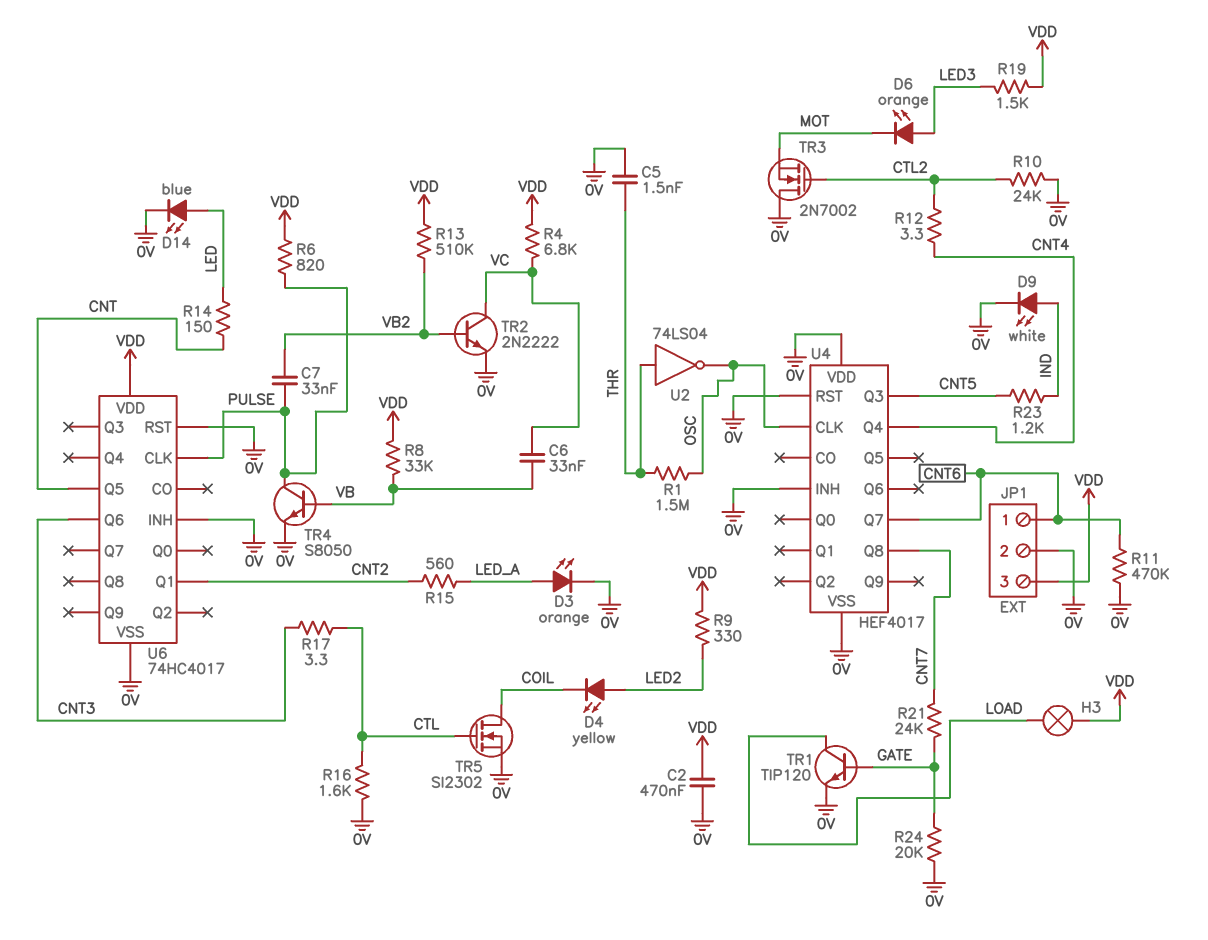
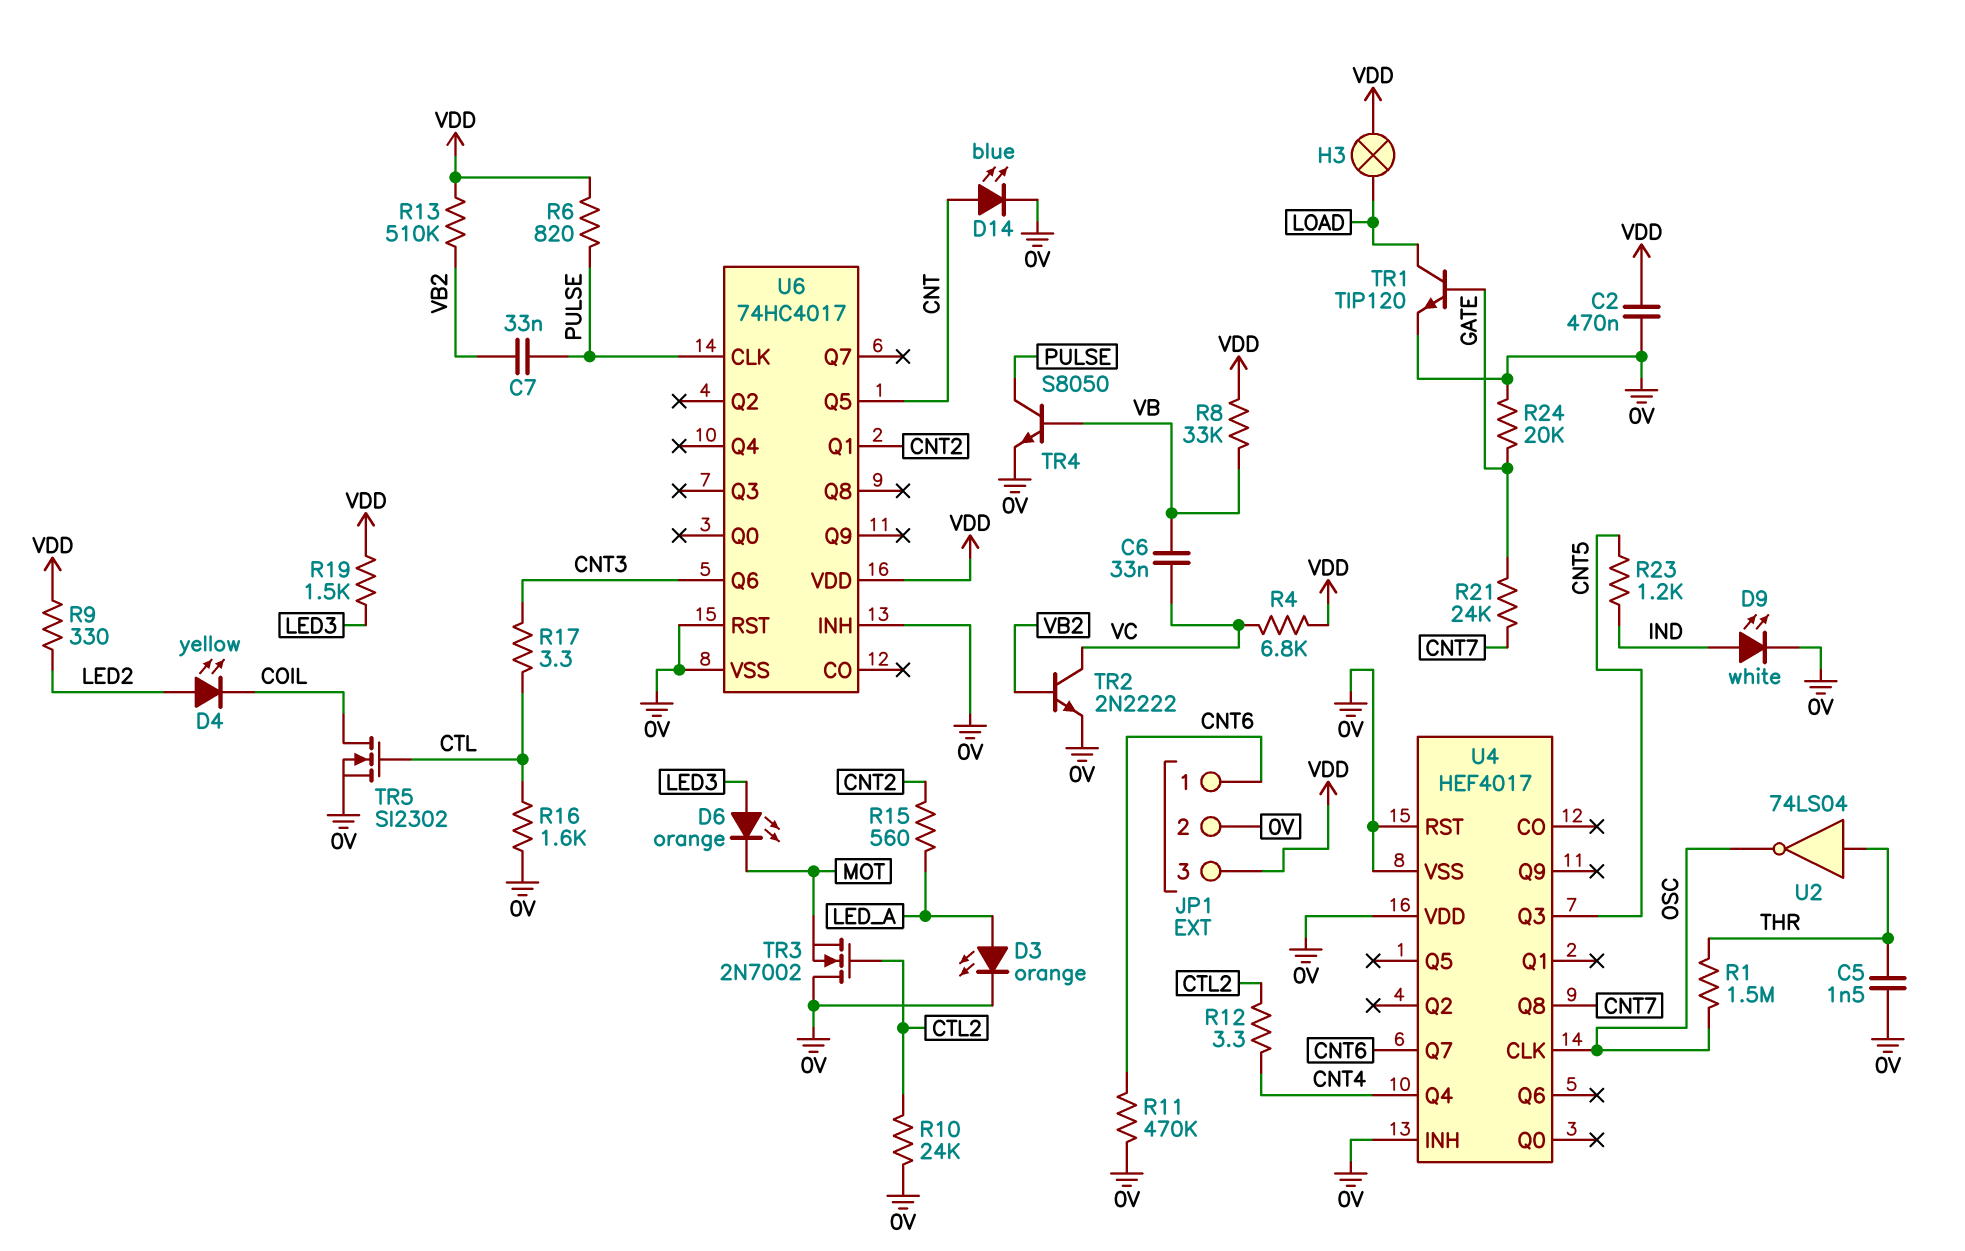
D14: LED blue (A LED, K 0V) -> LED blue (A CNT, K 0V)
R14: 150 (CNT, LED) -> none

